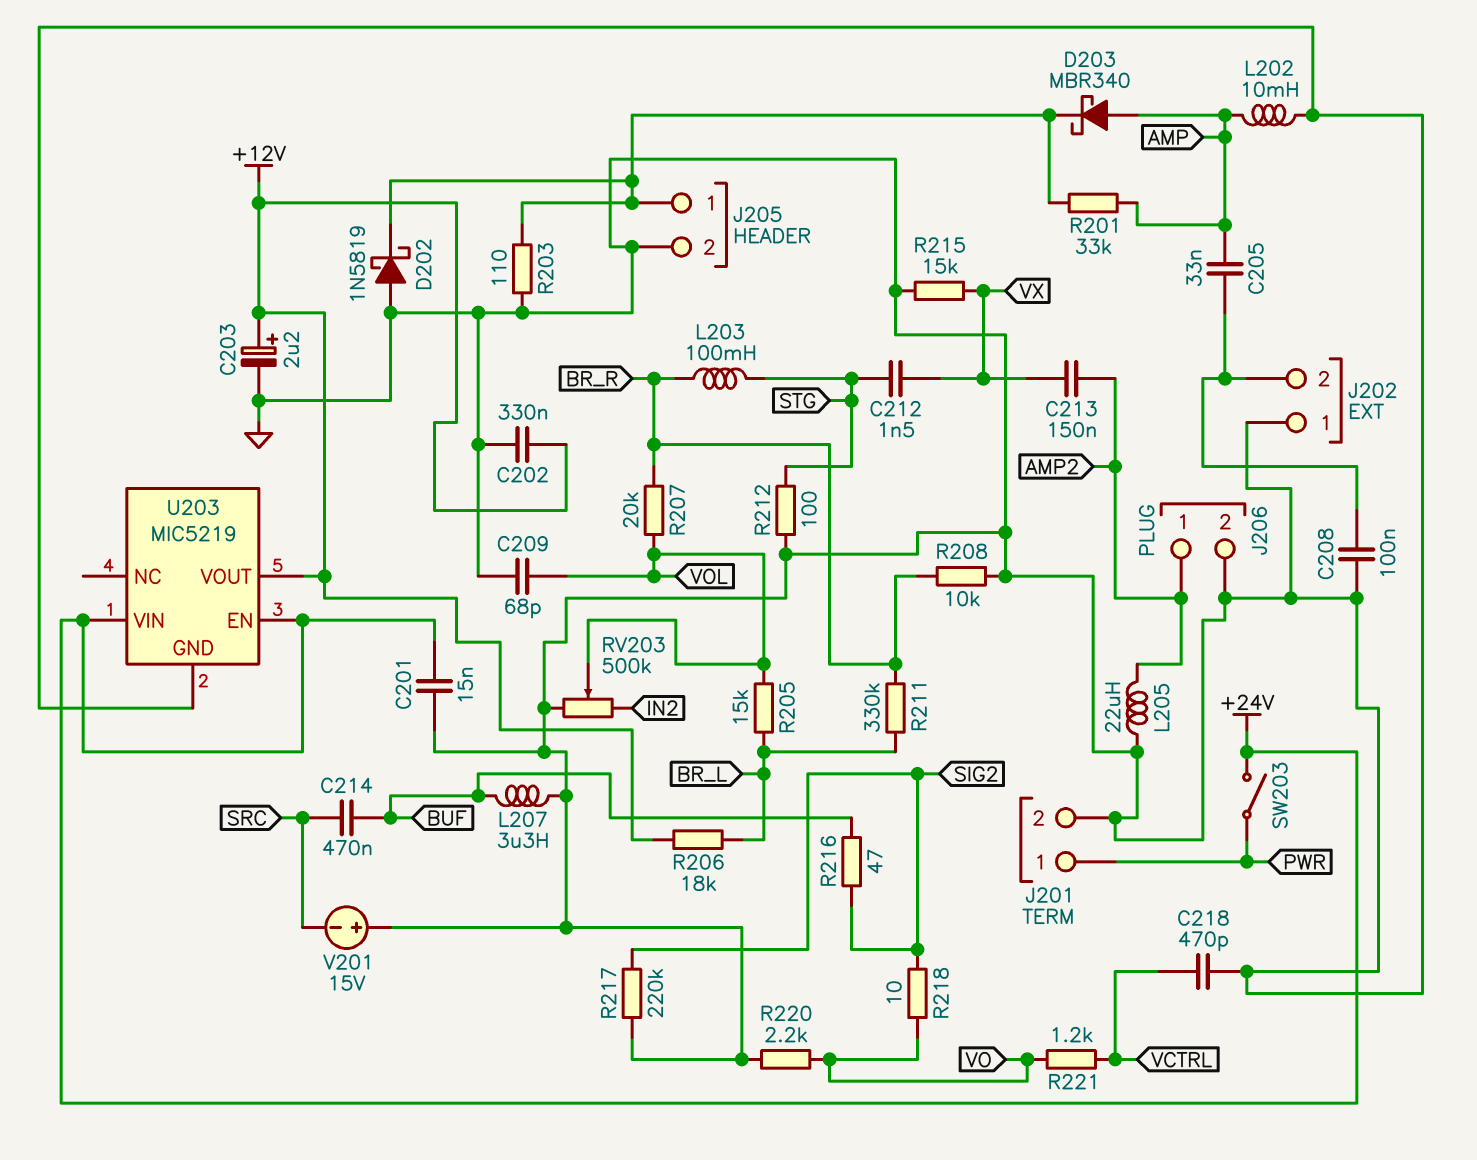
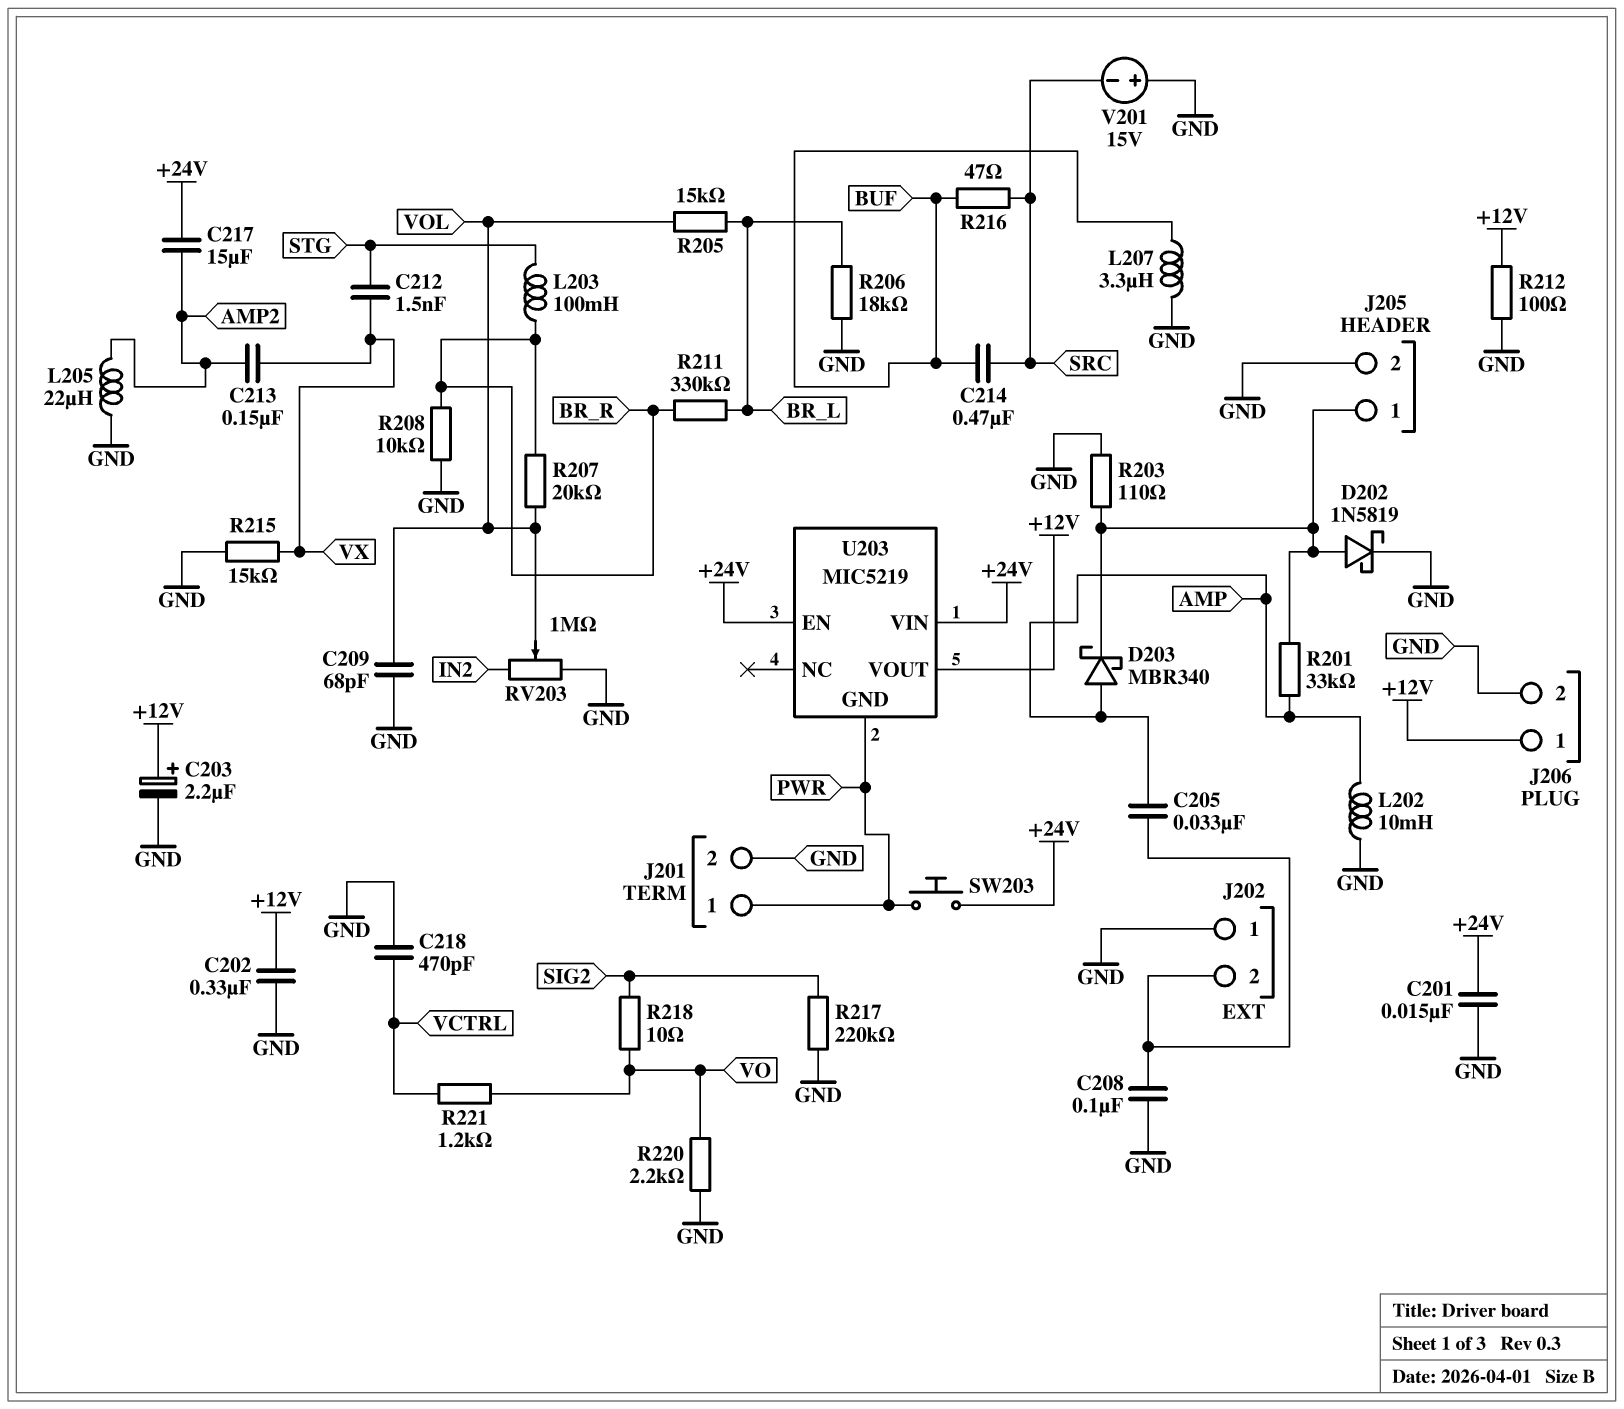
C217: none -> 15uF (+24V, AMP2)
D202: schottky 1N5819 (A GND, K J205/1) -> schottky 1N5819 (A J205/1, K GND)
J206 pin 1: AMP2 -> +12V
R206: 18k (+12V, BR_L) -> 18k (BR_L, GND)
R212: 100 (GND, STG) -> 100 (+12V, GND)
R216: 47 (BUF, SIG2) -> 47 (BUF, SRC)
RV203: 500k (GND, IN2, wiper VOL) -> 1M (GND, IN2, wiper VOL)
SW203: switch (+24V, PWR) -> button (+24V, PWR)
U203 pin GND: GND -> PWR

